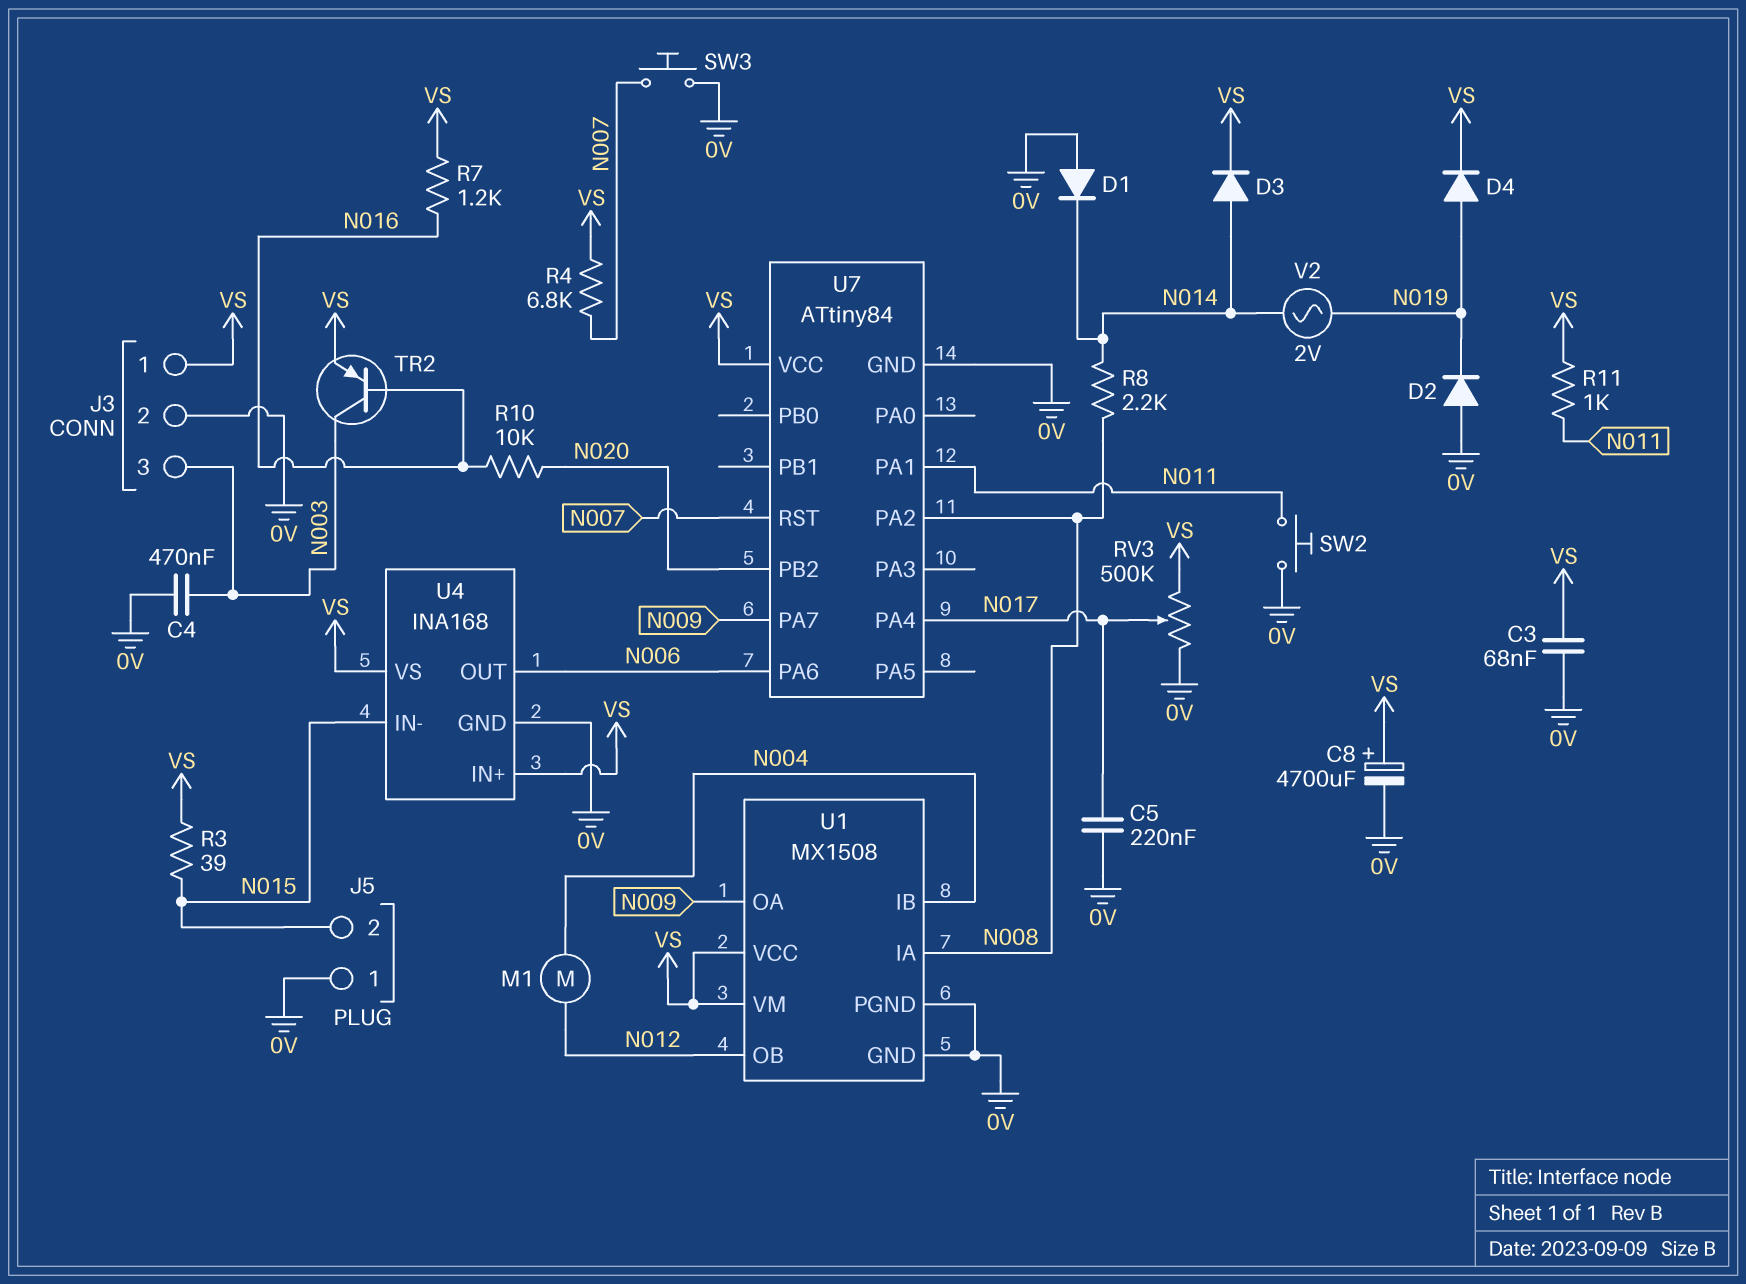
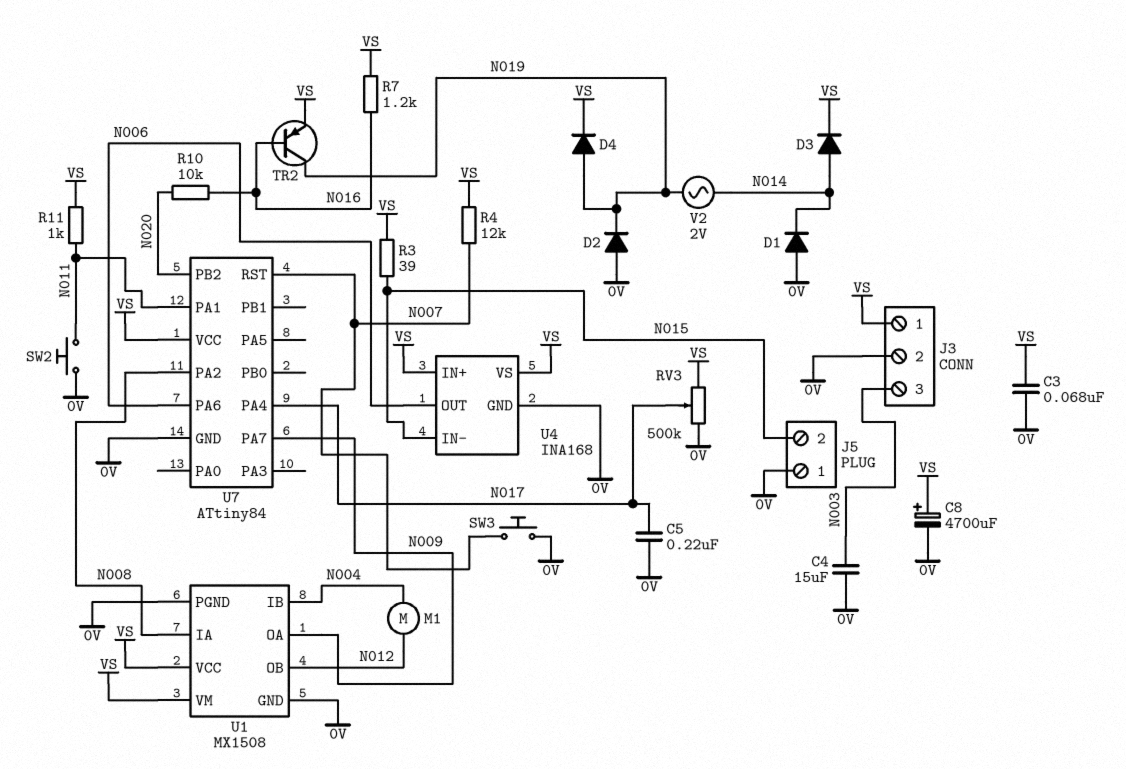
C4: 470nF (0V, N003) -> 15uF (0V, N003)
R4: 6.8k (N007, VS) -> 12k (N007, VS)
R8: 2.2k (N008, N014) -> none
TR2: PNP (B N016, C N003, E VS) -> PNP (B N016, C N019, E VS)

